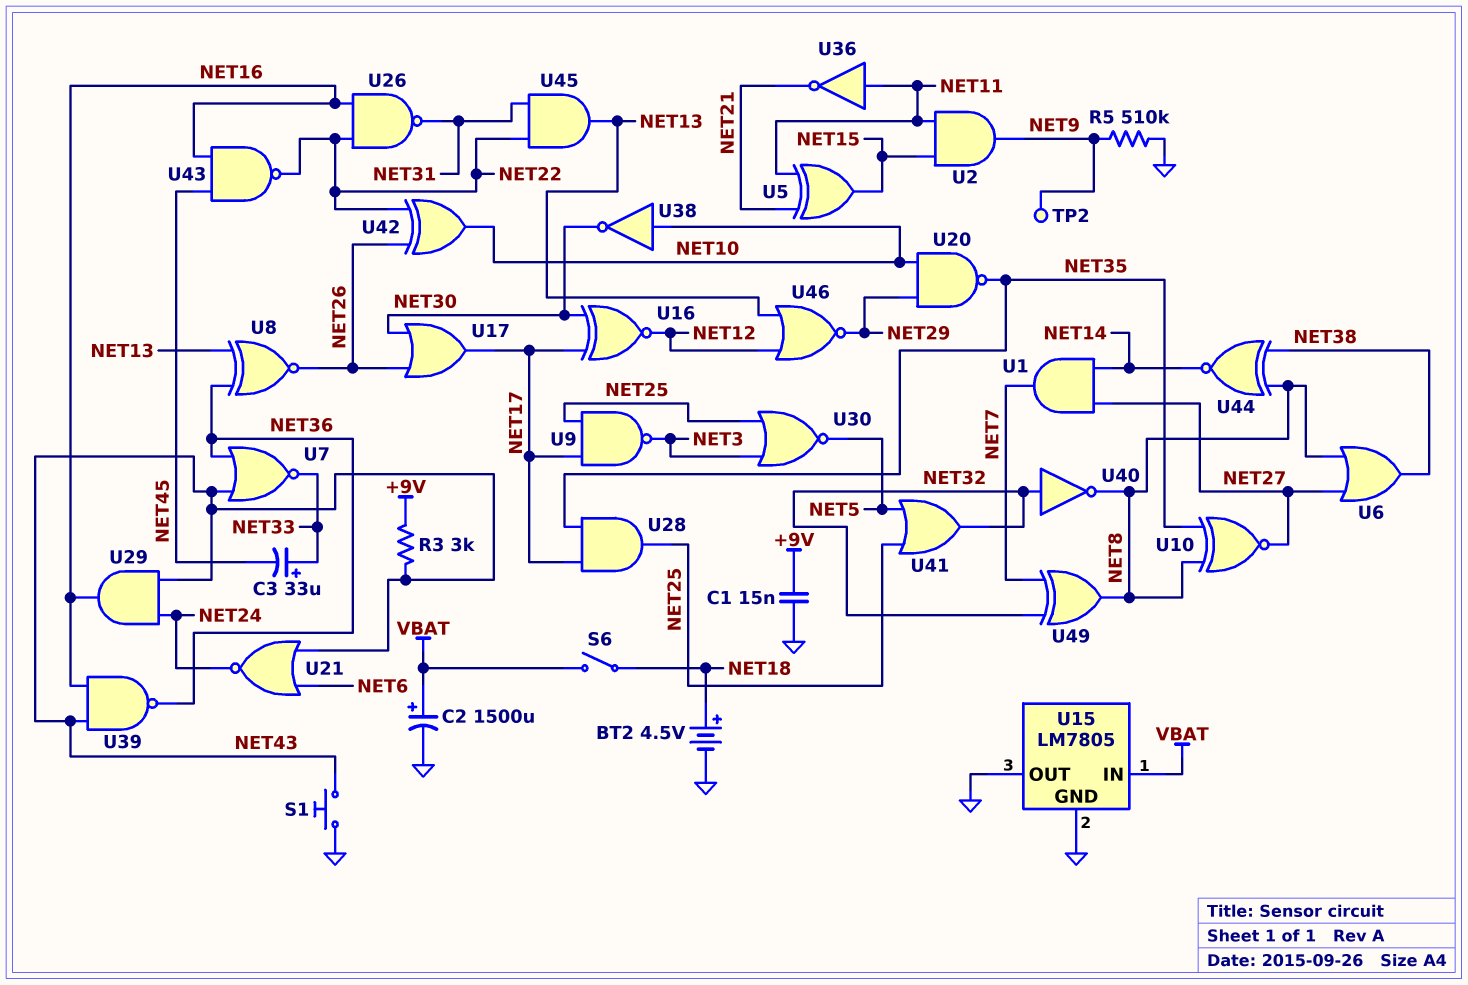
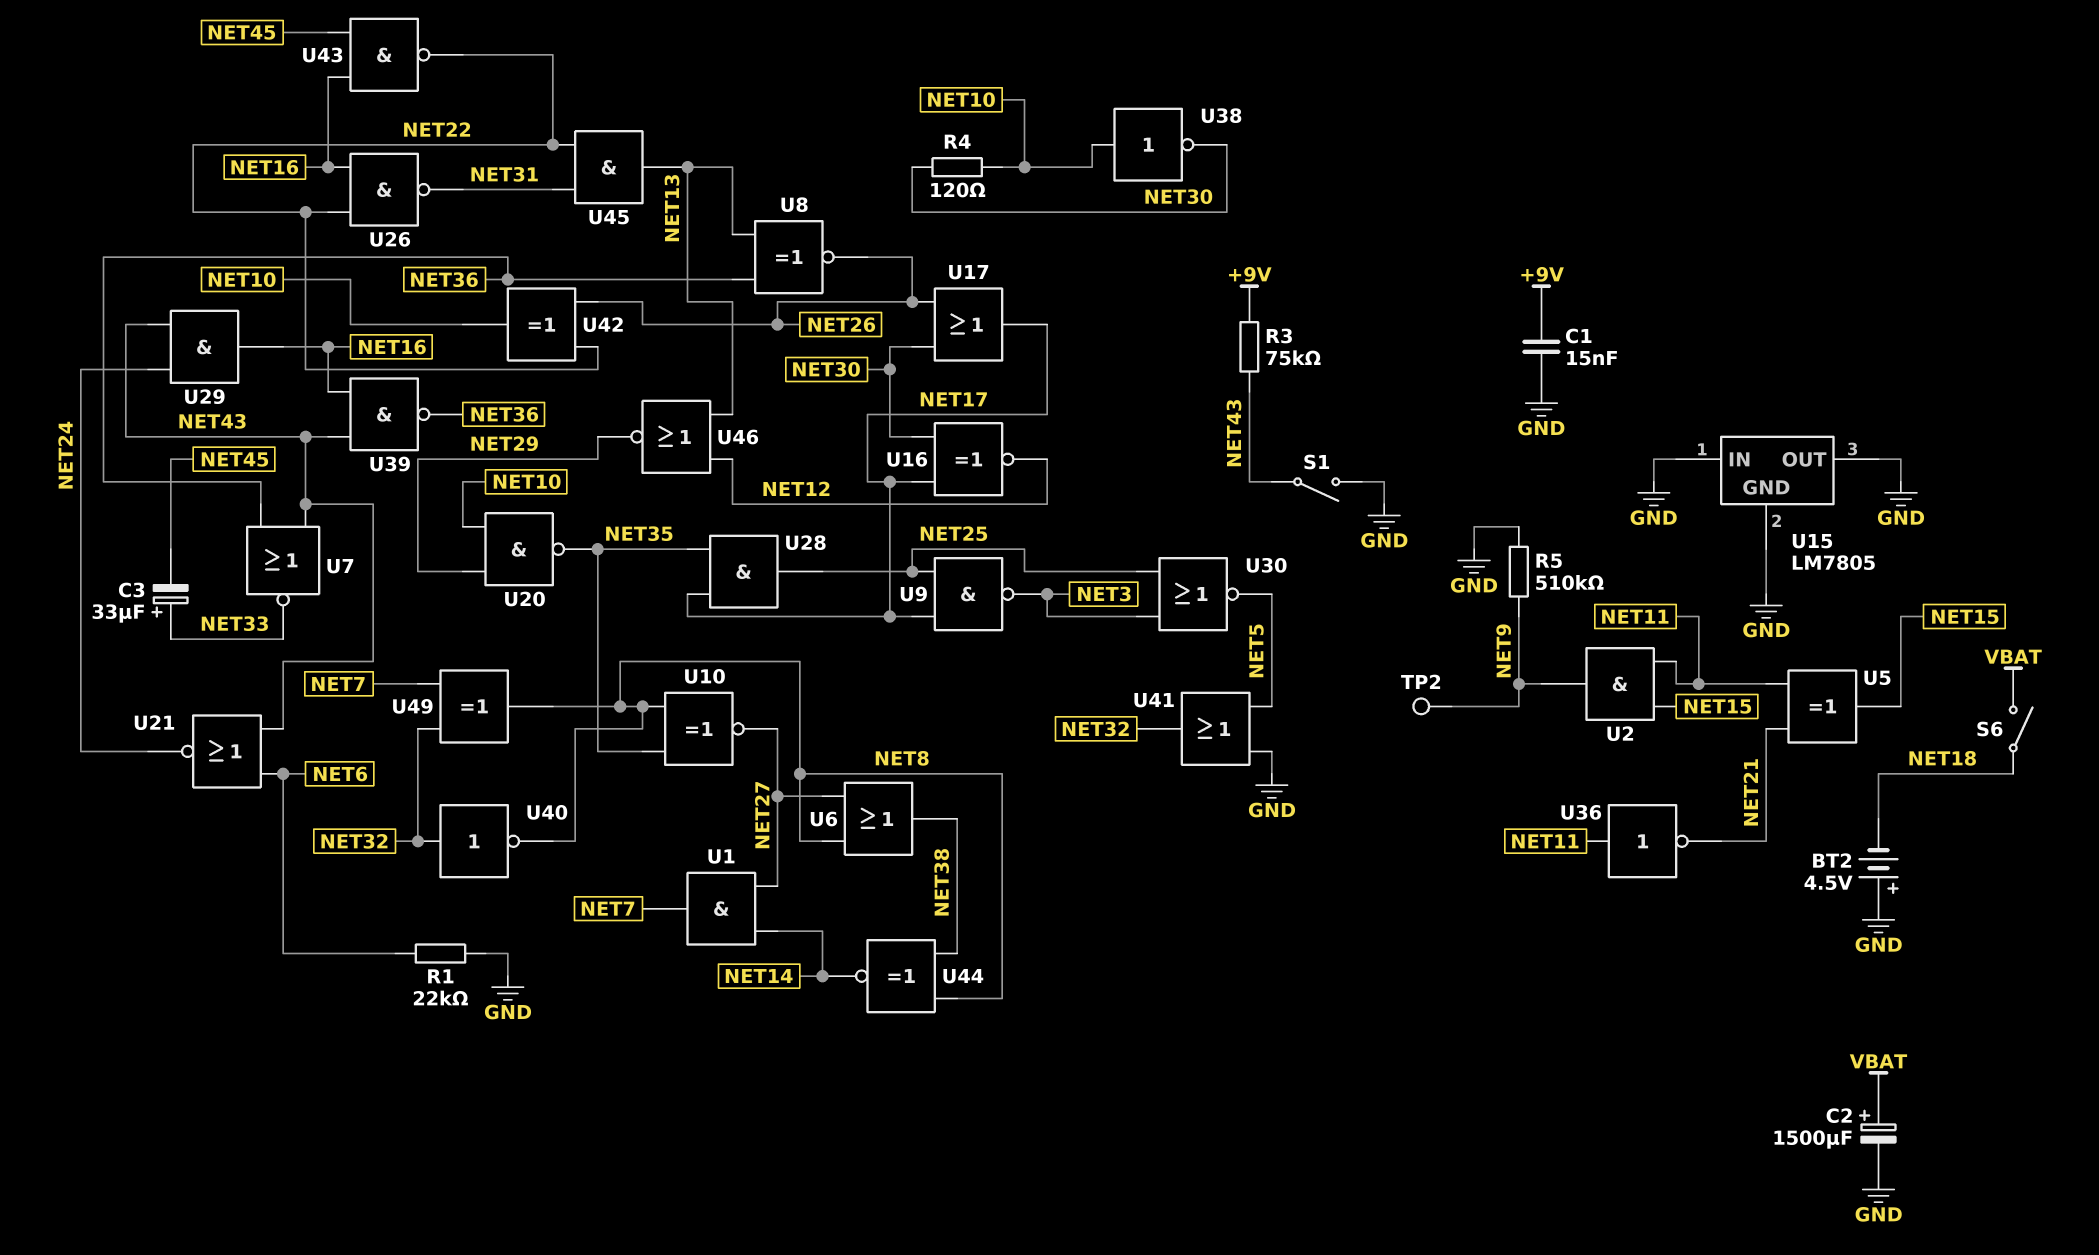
BT2: 4.5V (plus NET18, minus GND) -> 4.5V (plus GND, minus NET18)
R1: none -> 22k (GND, NET6)
R3: 3k (+9V, NET43) -> 75k (+9V, NET43)
R4: none -> 120 (NET10, NET30)
S1: button (GND, NET43) -> switch (GND, NET43)
U15 pin IN: VBAT -> GND
U41: OR (in NET5, in NET25, out NET32) -> OR (in GND, in NET5, out NET32)

